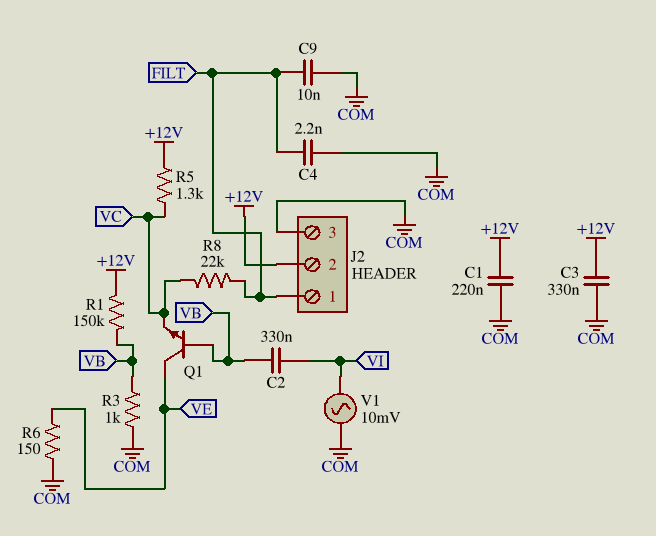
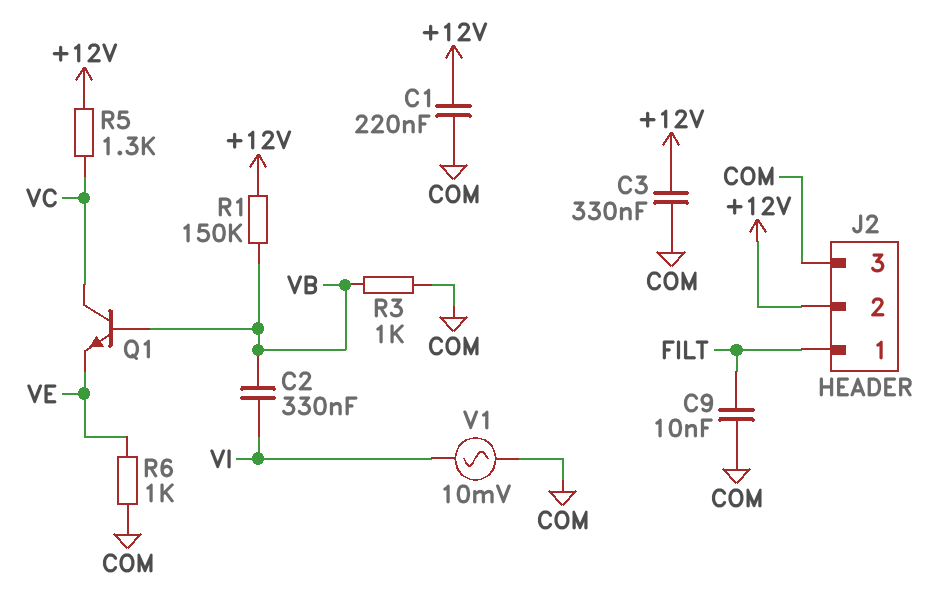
C4: 2.2nF (COM, FILT) -> none
Q1: NPN (B VB, C VE, E VC) -> NPN (B VB, C VC, E VE)
R6: 150 (COM, VE) -> 1k (COM, VE)
R8: 22k (FILT, VC) -> none

